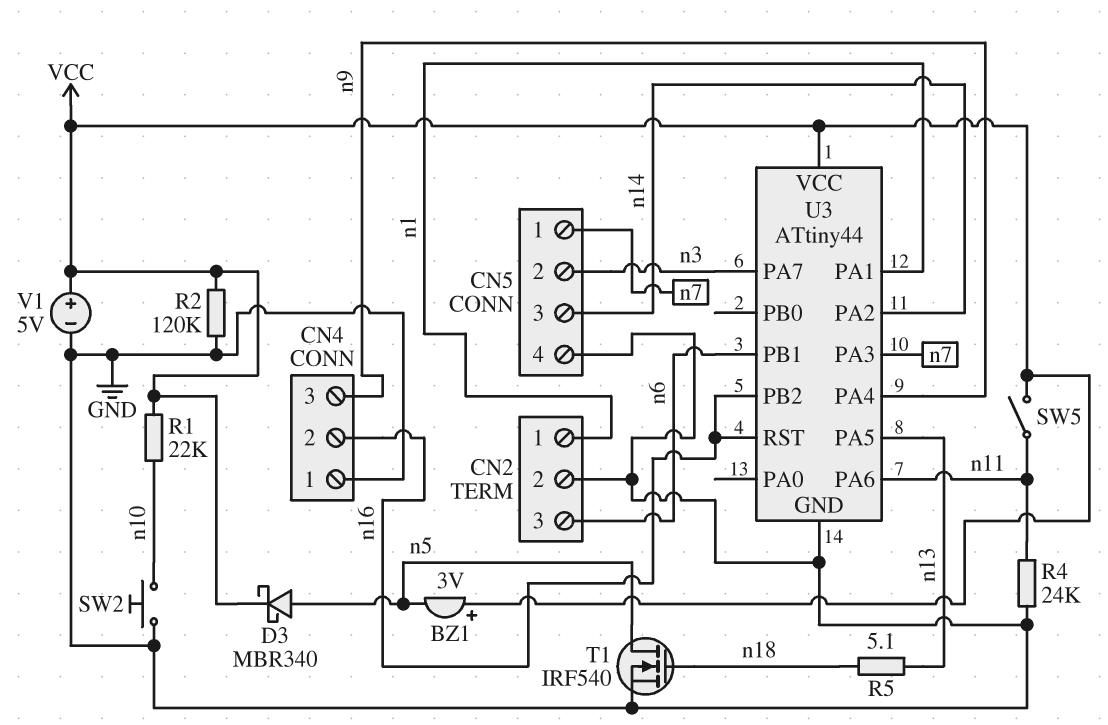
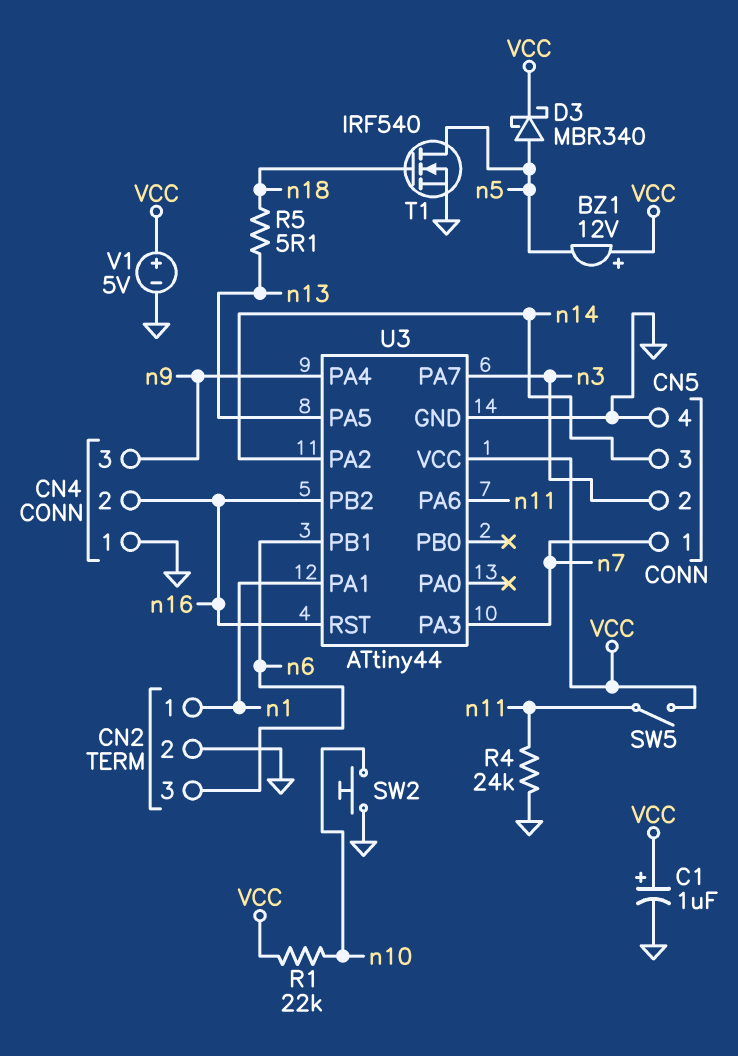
BZ1: buzzer 3V (plus VCC, minus n5) -> buzzer 12V (plus VCC, minus n5)
C1: none -> 1uF (plus VCC, minus GND)
R2: 120k (GND, VCC) -> none

